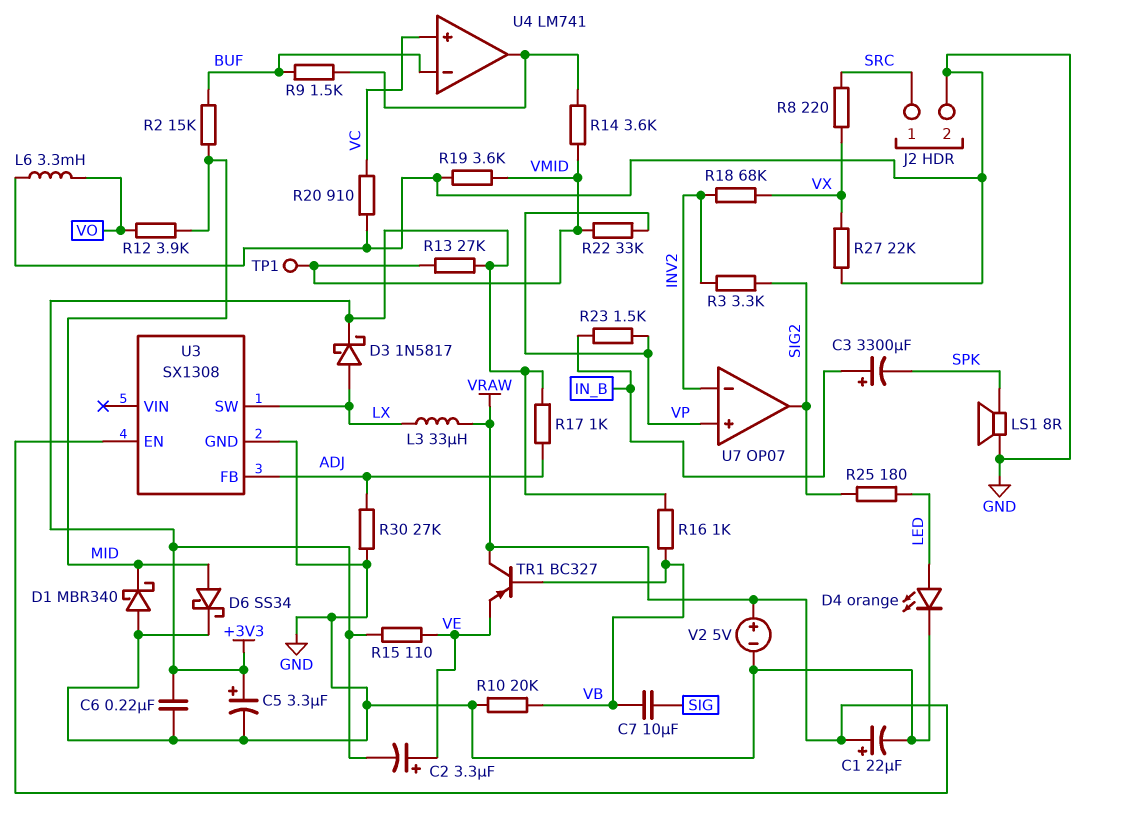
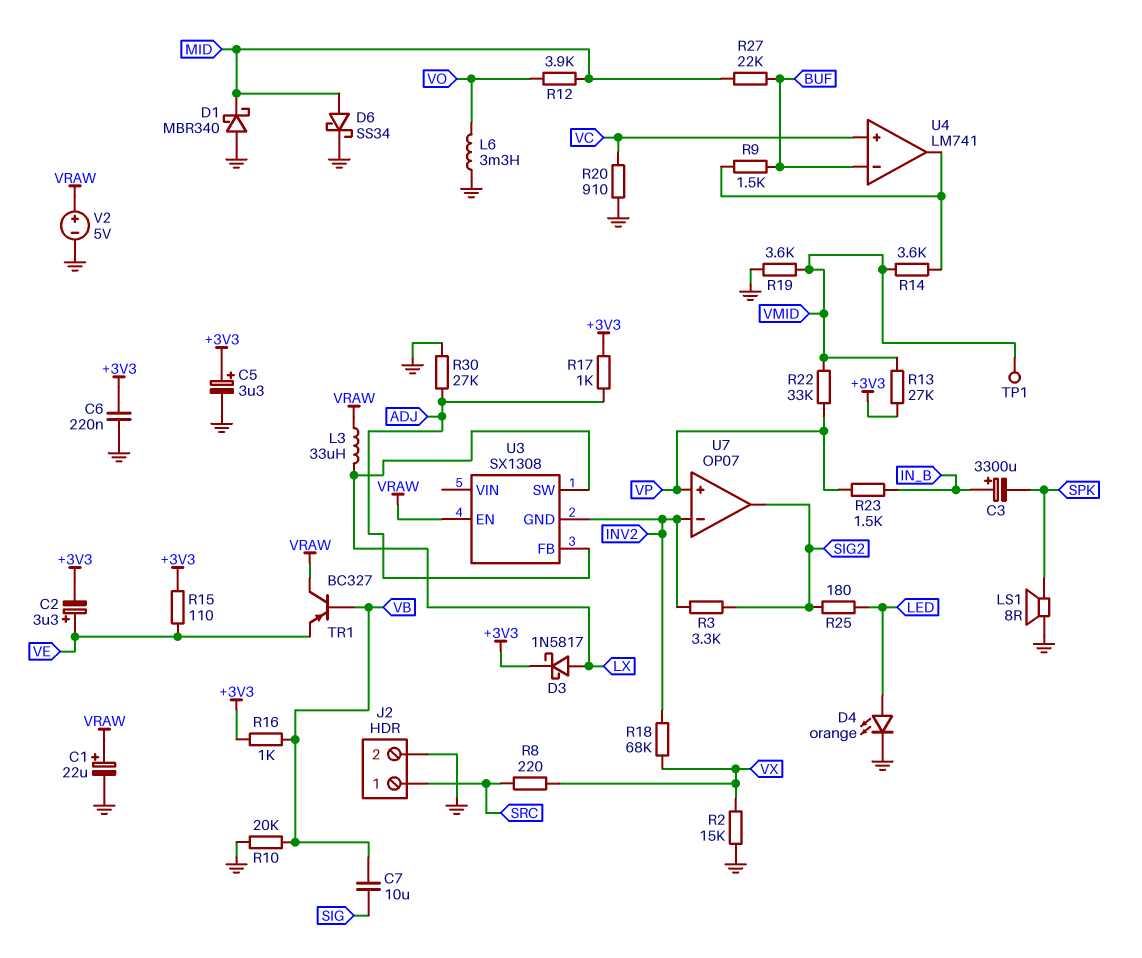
R2: 15k (BUF, MID) -> 15k (GND, VX)
R27: 22k (GND, VX) -> 22k (BUF, MID)
U3 pin GND: GND -> INV2

